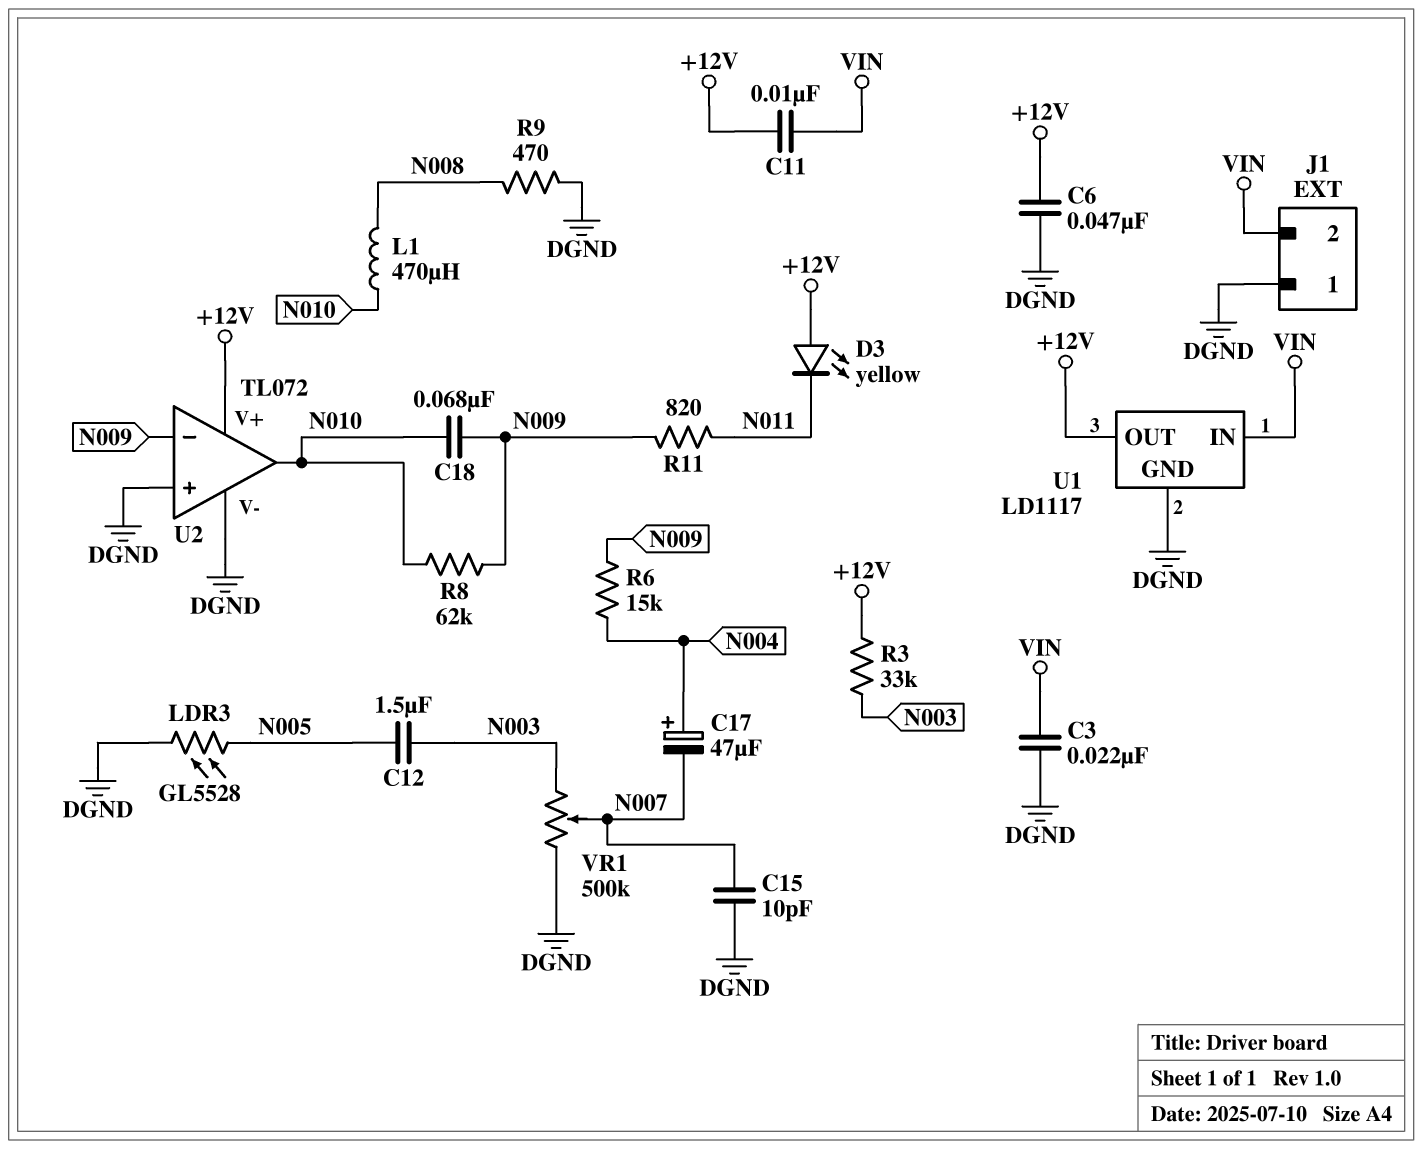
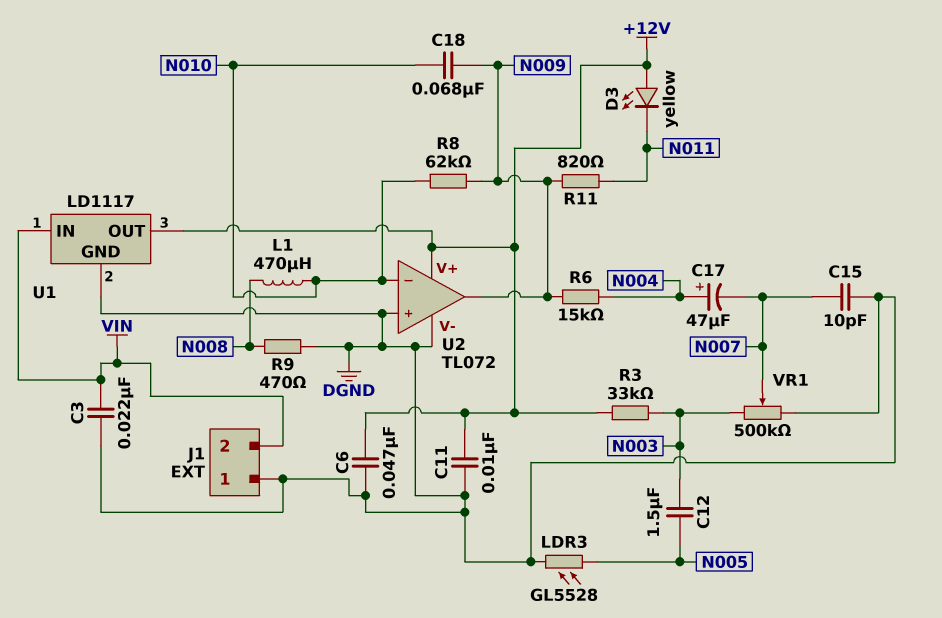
C11: 10nF (+12V, VIN) -> 10nF (+12V, DGND)
U2 pin in-: N009 -> N010
U2 pin out: N010 -> N009

